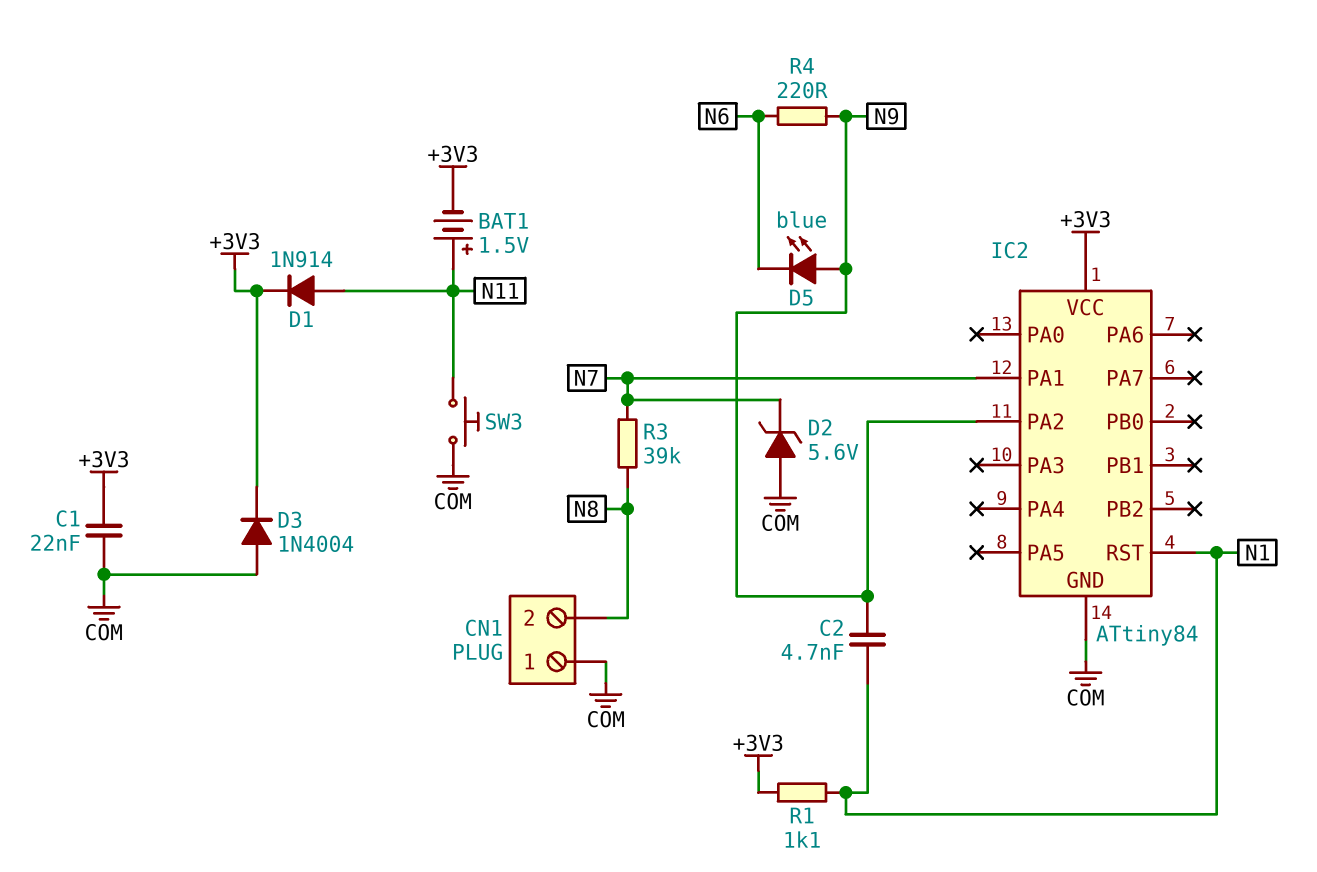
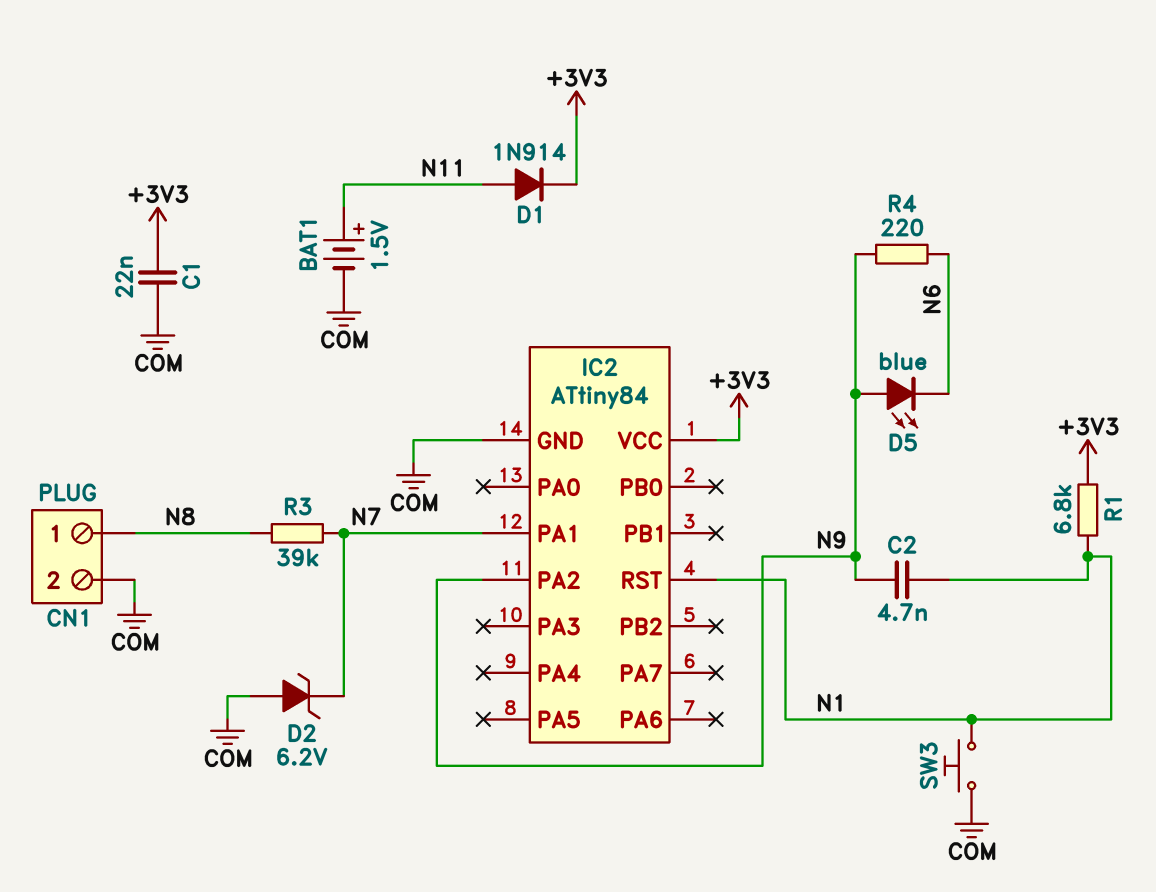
BAT1: 1.5V (plus N11, minus +3V3) -> 1.5V (plus N11, minus COM)
CN1 pin 1: COM -> N8
CN1 pin 2: N8 -> COM
D2: zener 5.6V (A COM, K N7) -> zener 6.2V (A COM, K N7)
D3: diode 1N4004 (A COM, K +3V3) -> none
R1: 1.1k (+3V3, N1) -> 6.8k (+3V3, N1)
SW3: button (COM, N11) -> button (COM, N1)

